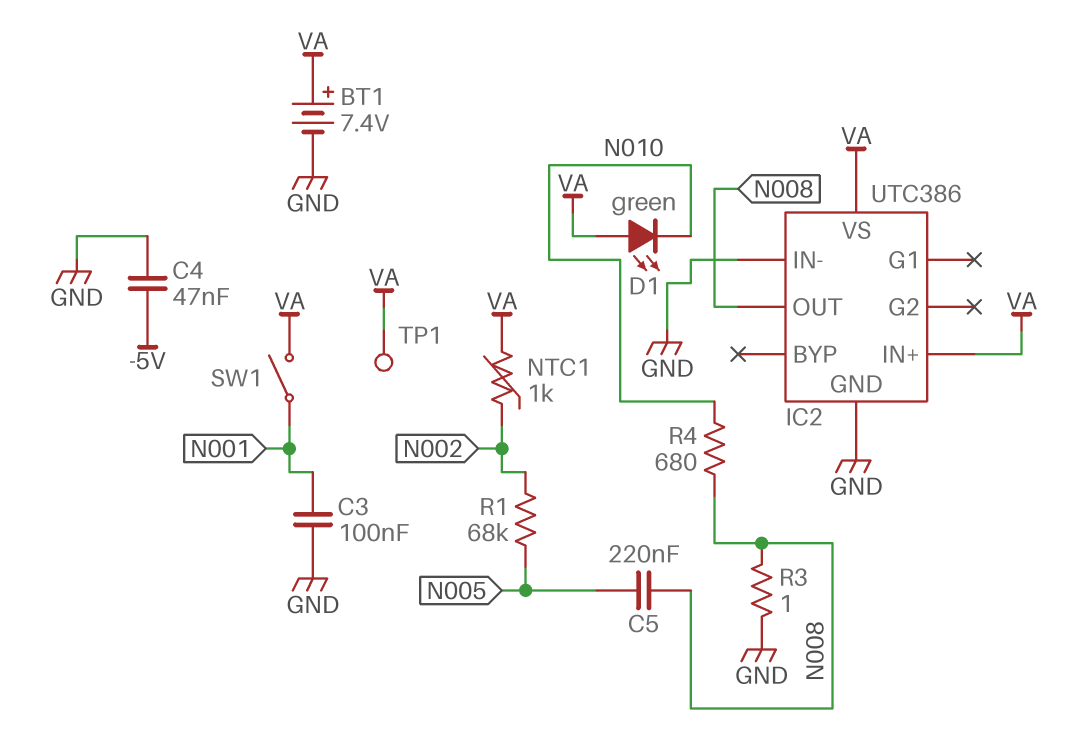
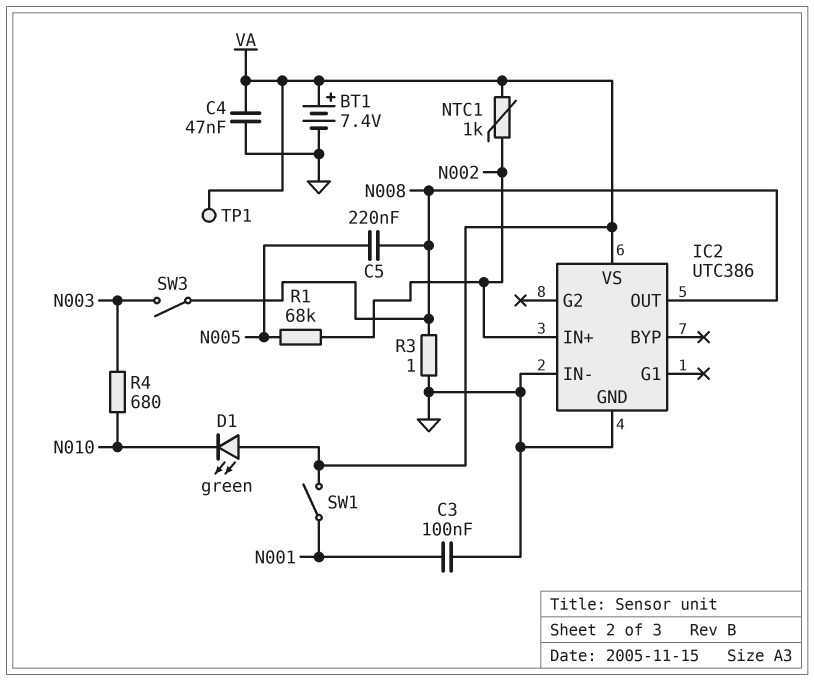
C4: 47nF (-5V, GND) -> 47nF (GND, VA)
IC2 pin IN+: VA -> N002
R4: 680 (N008, N010) -> 680 (N003, N010)
SW3: none -> switch (N003, N008)

